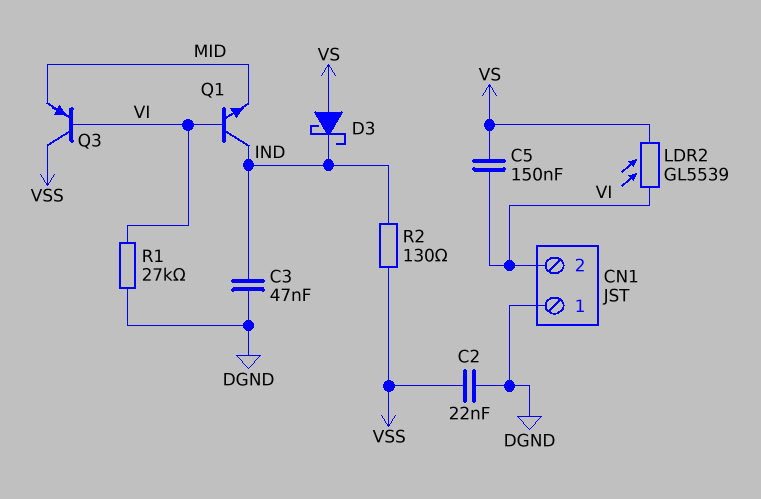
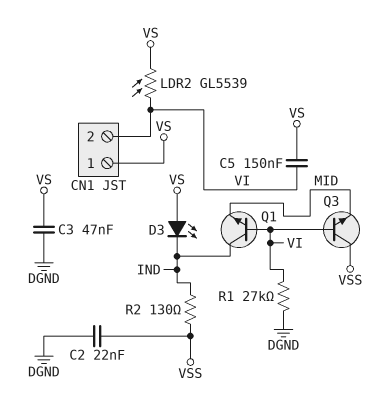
C3: 47nF (DGND, IND) -> 47nF (DGND, VS)
CN1 pin 1: DGND -> VS
D3: schottky (A VS, K IND) -> LED (A VS, K IND)
Q3: PNP (B VI, C VSS, E MID) -> NPN (B VI, C VSS, E MID)

